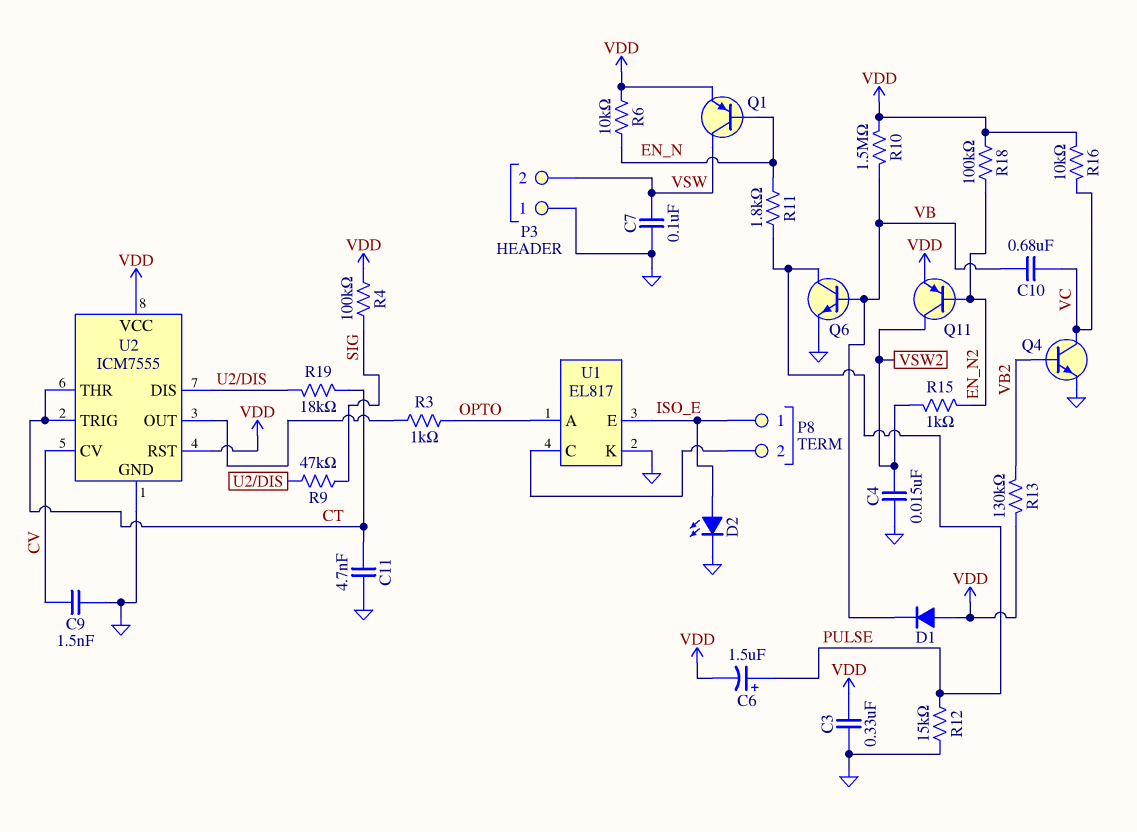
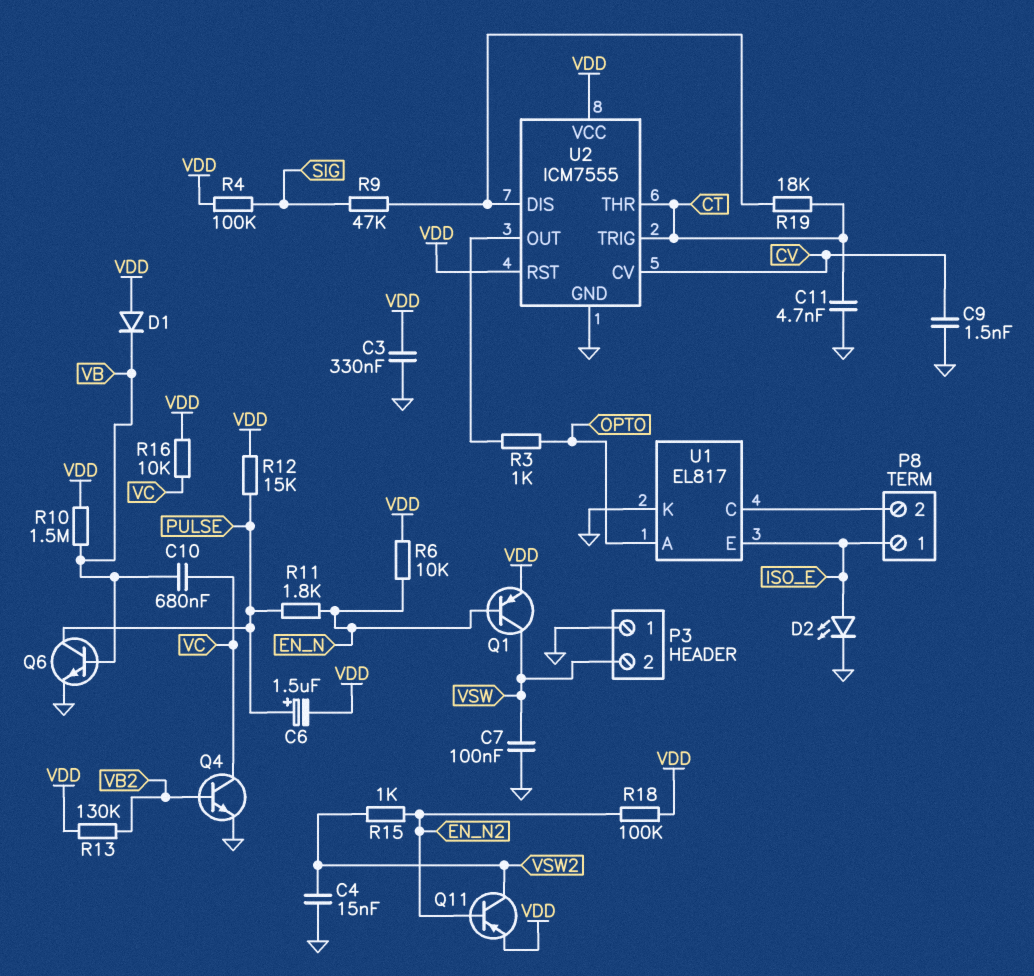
R12: 15k (GND, PULSE) -> 15k (PULSE, VDD)

